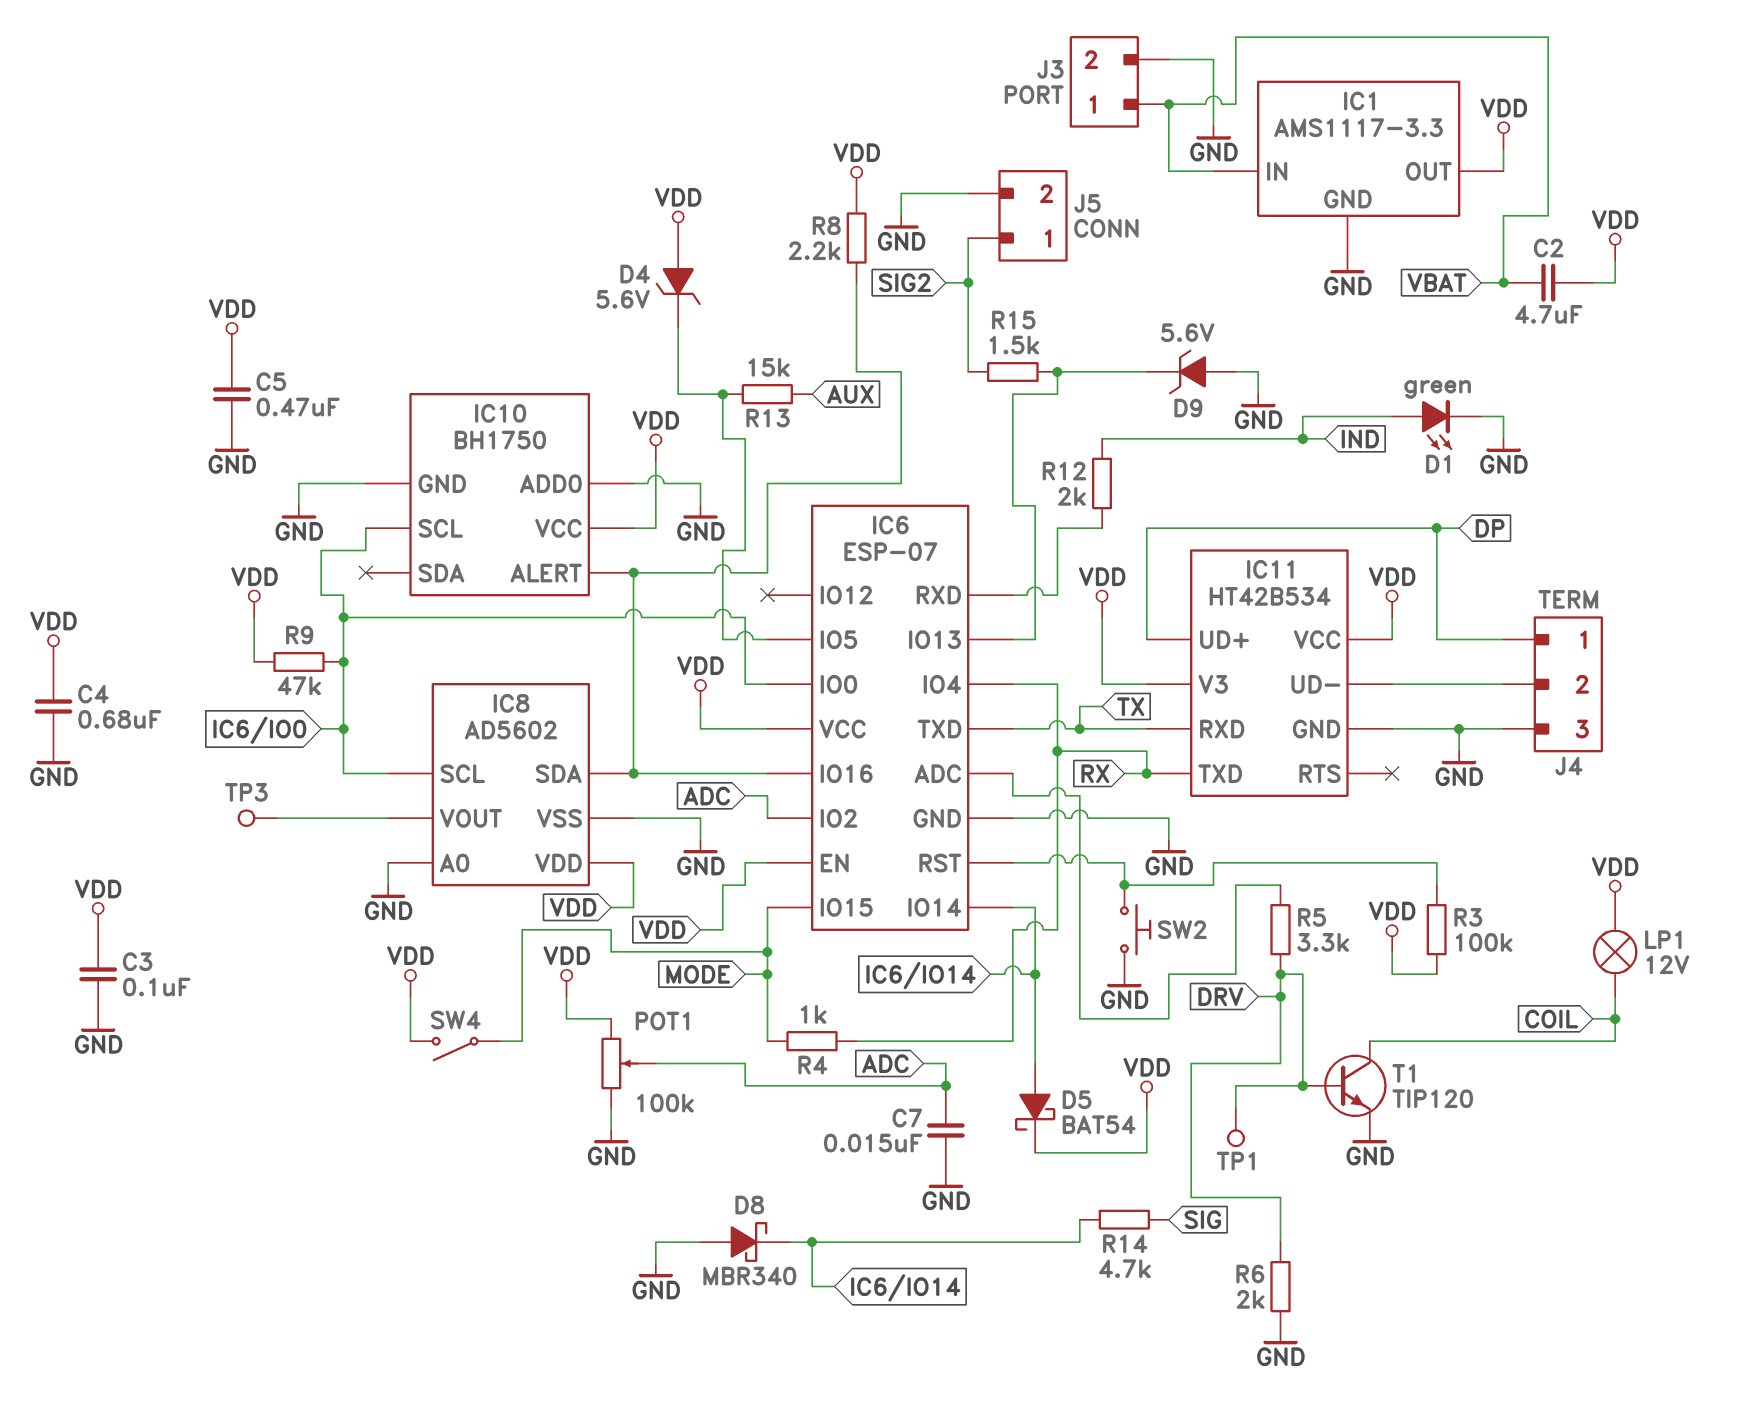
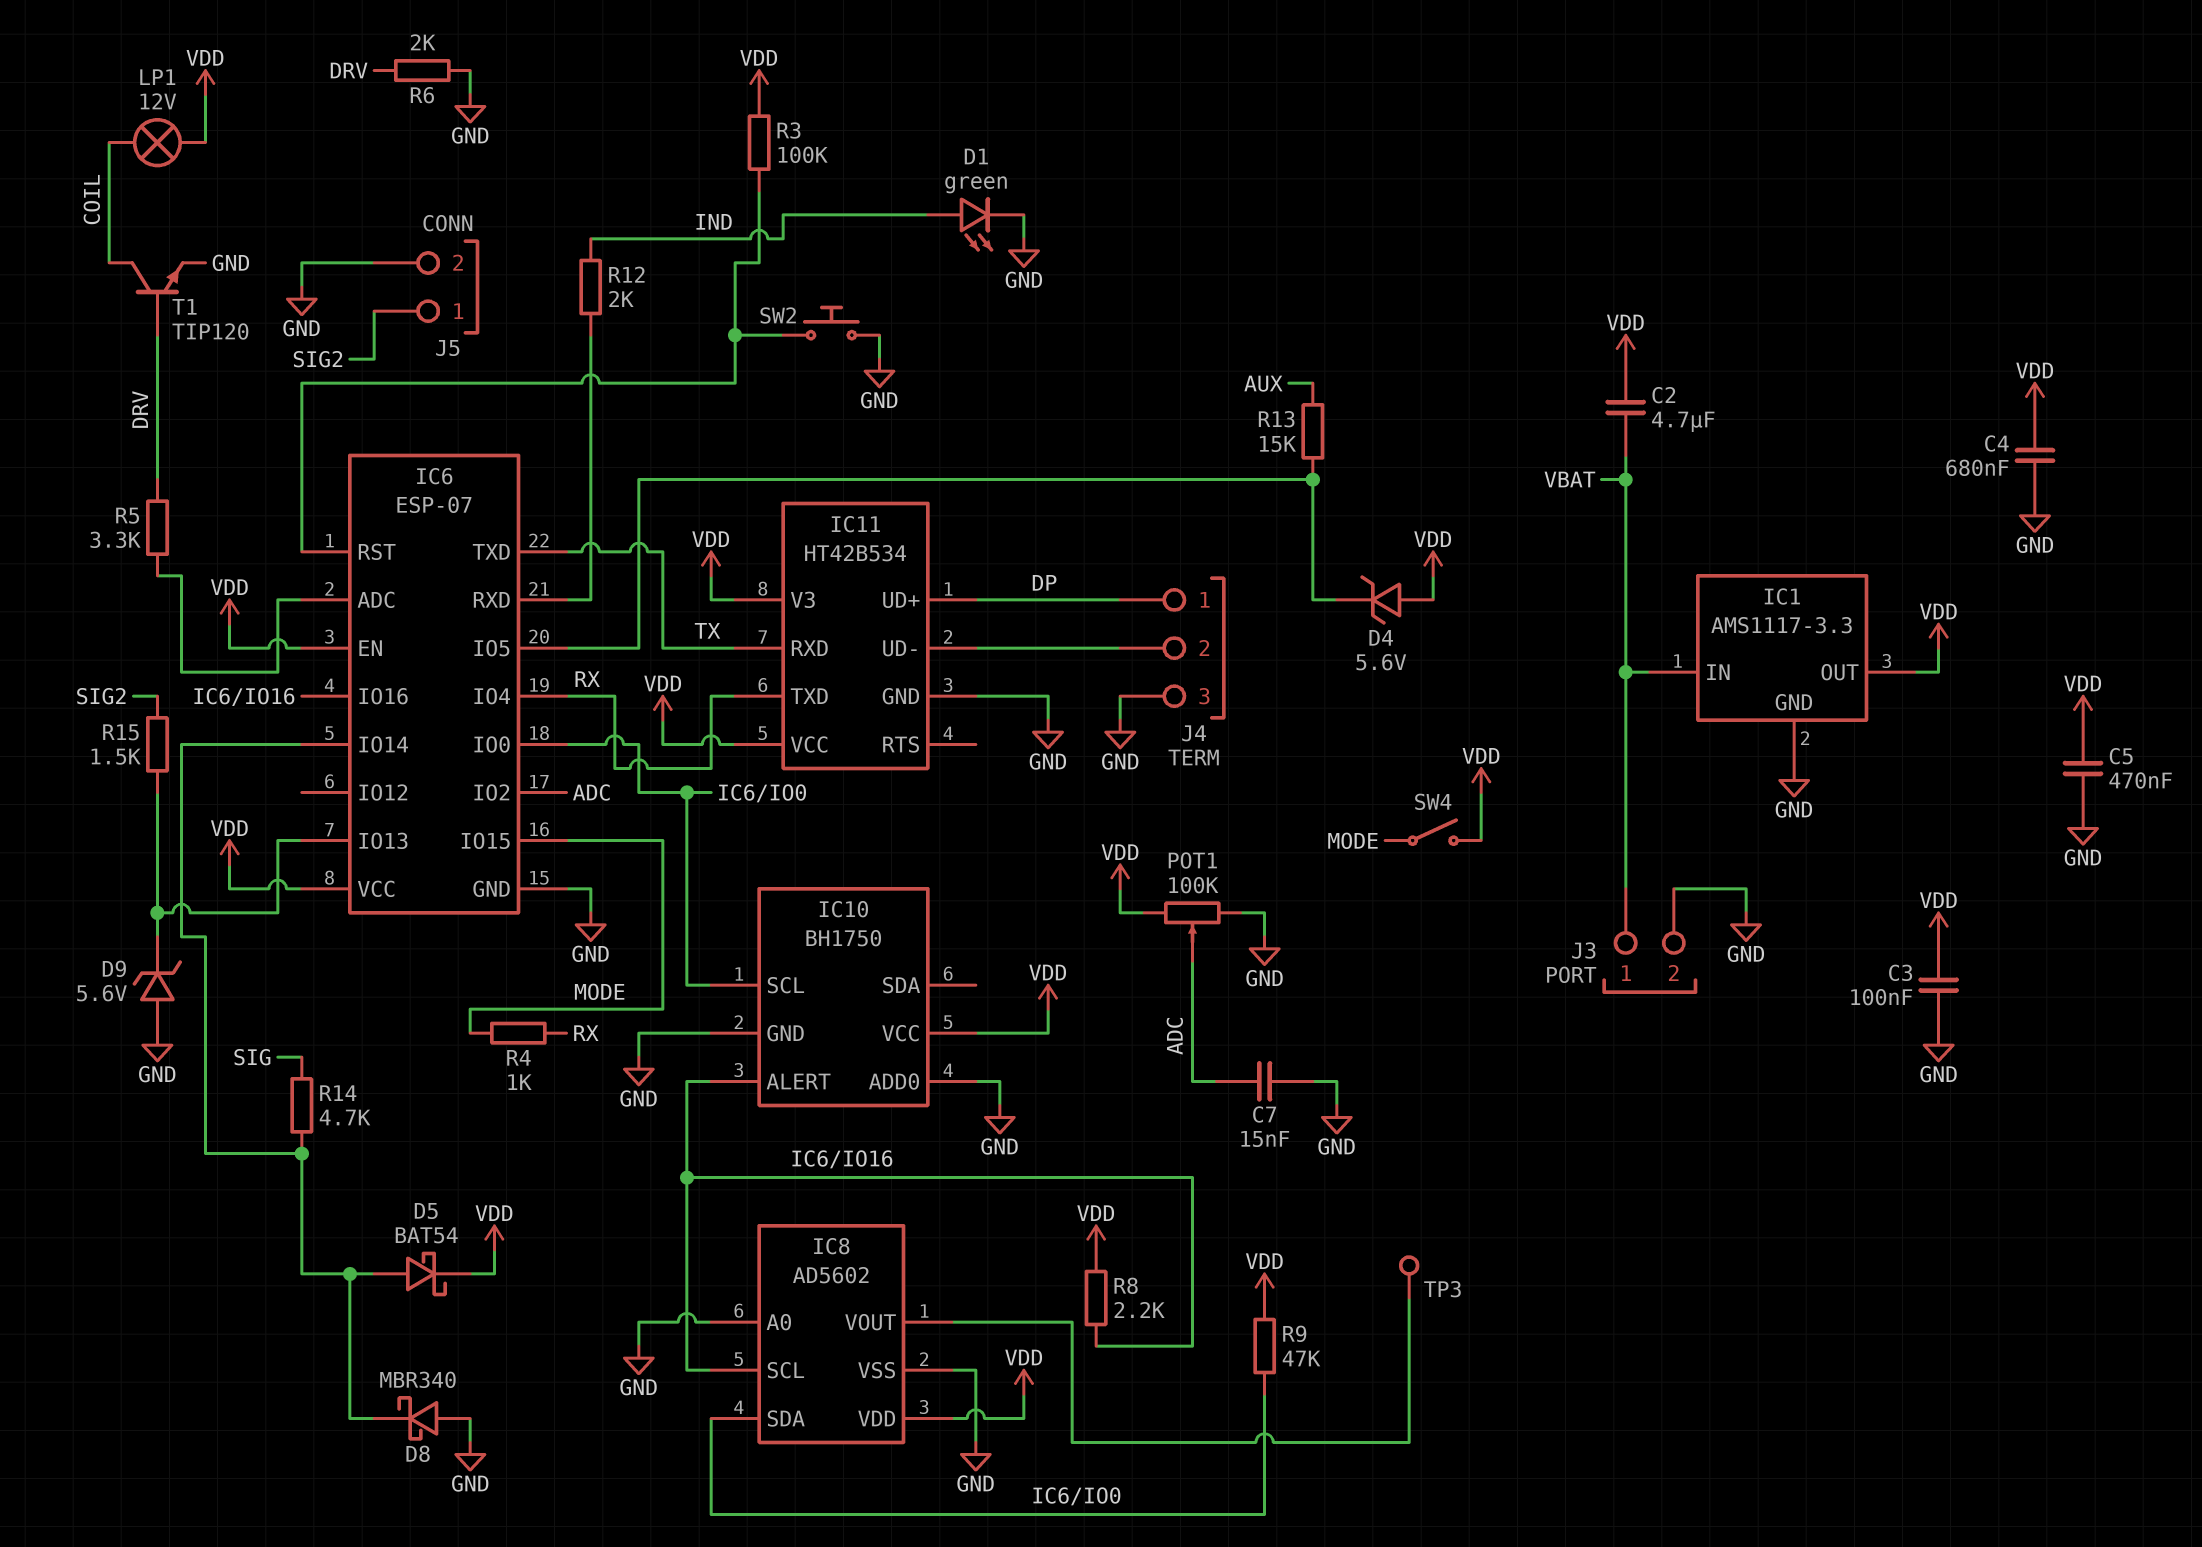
IC8 pin SCL: IC6/IO0 -> IC6/IO16
IC8 pin SDA: IC6/IO16 -> IC6/IO0
TP1: test point (DRV) -> none

